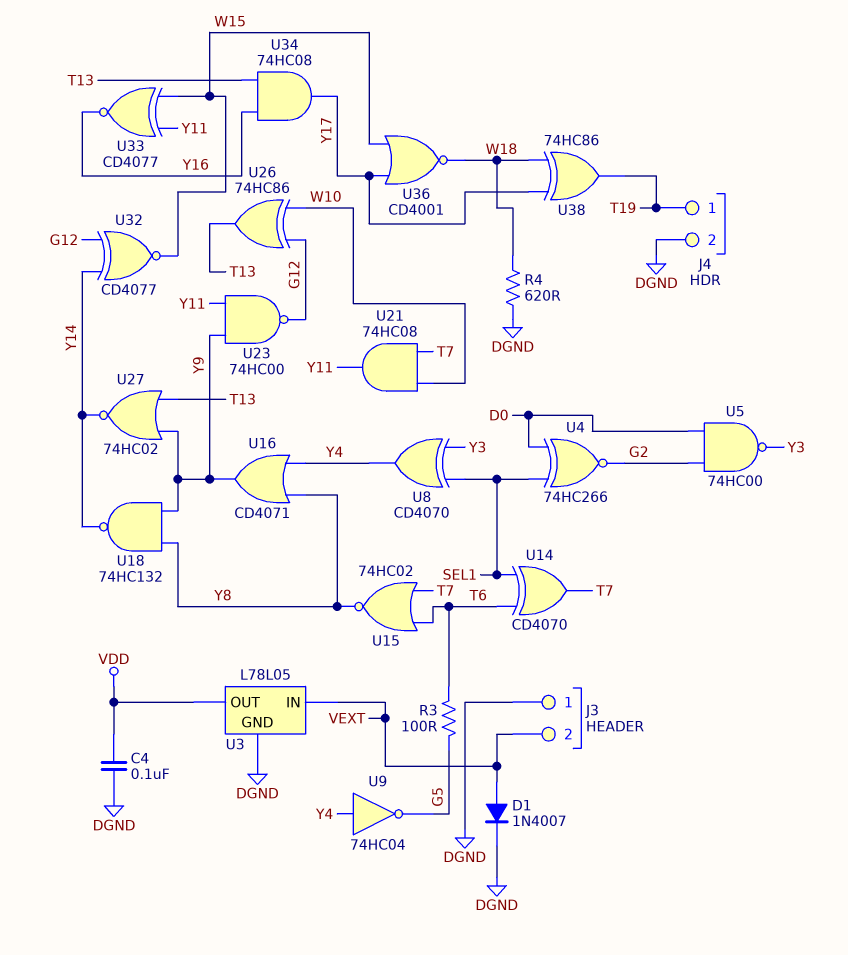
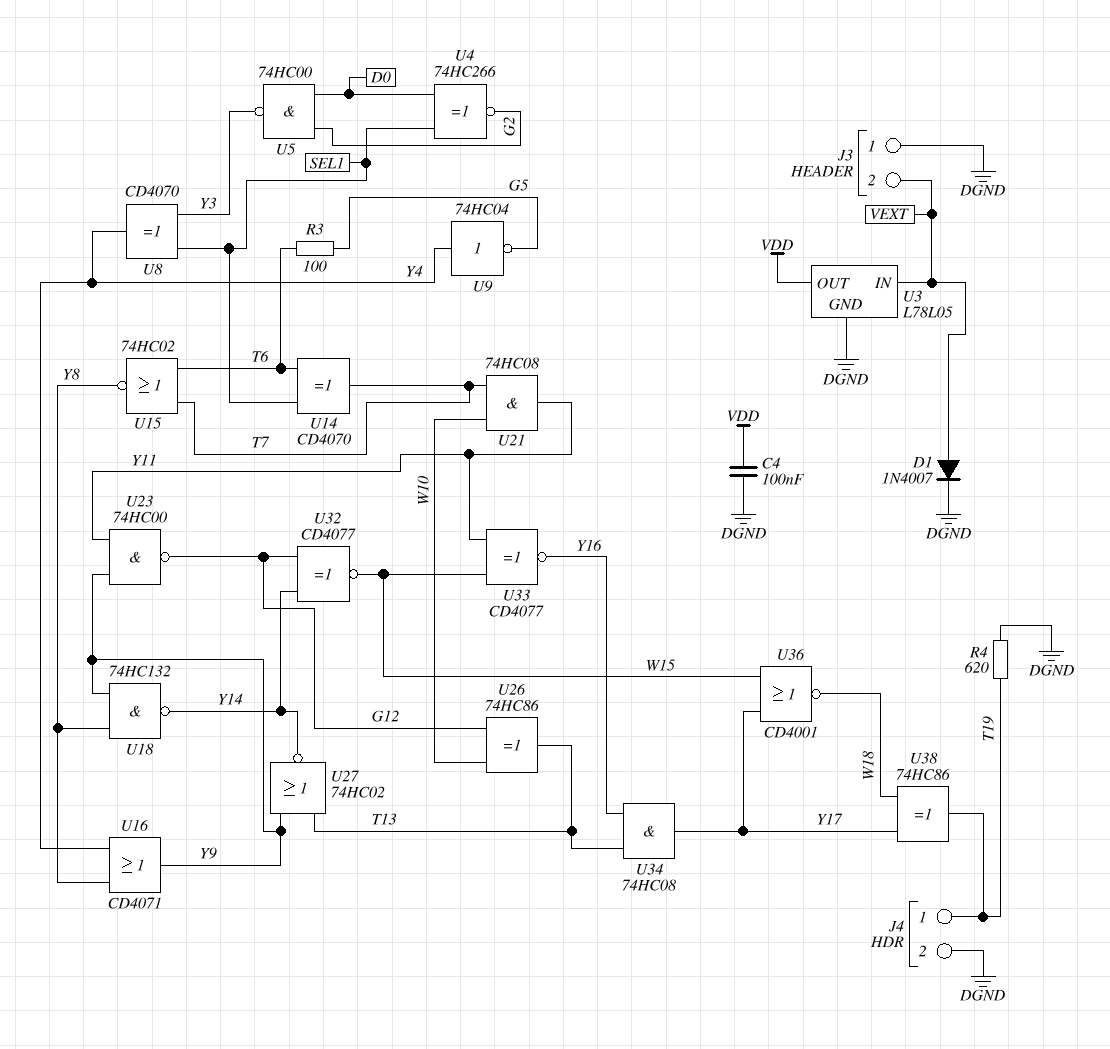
R4: 620 (DGND, W18) -> 620 (DGND, T19)

